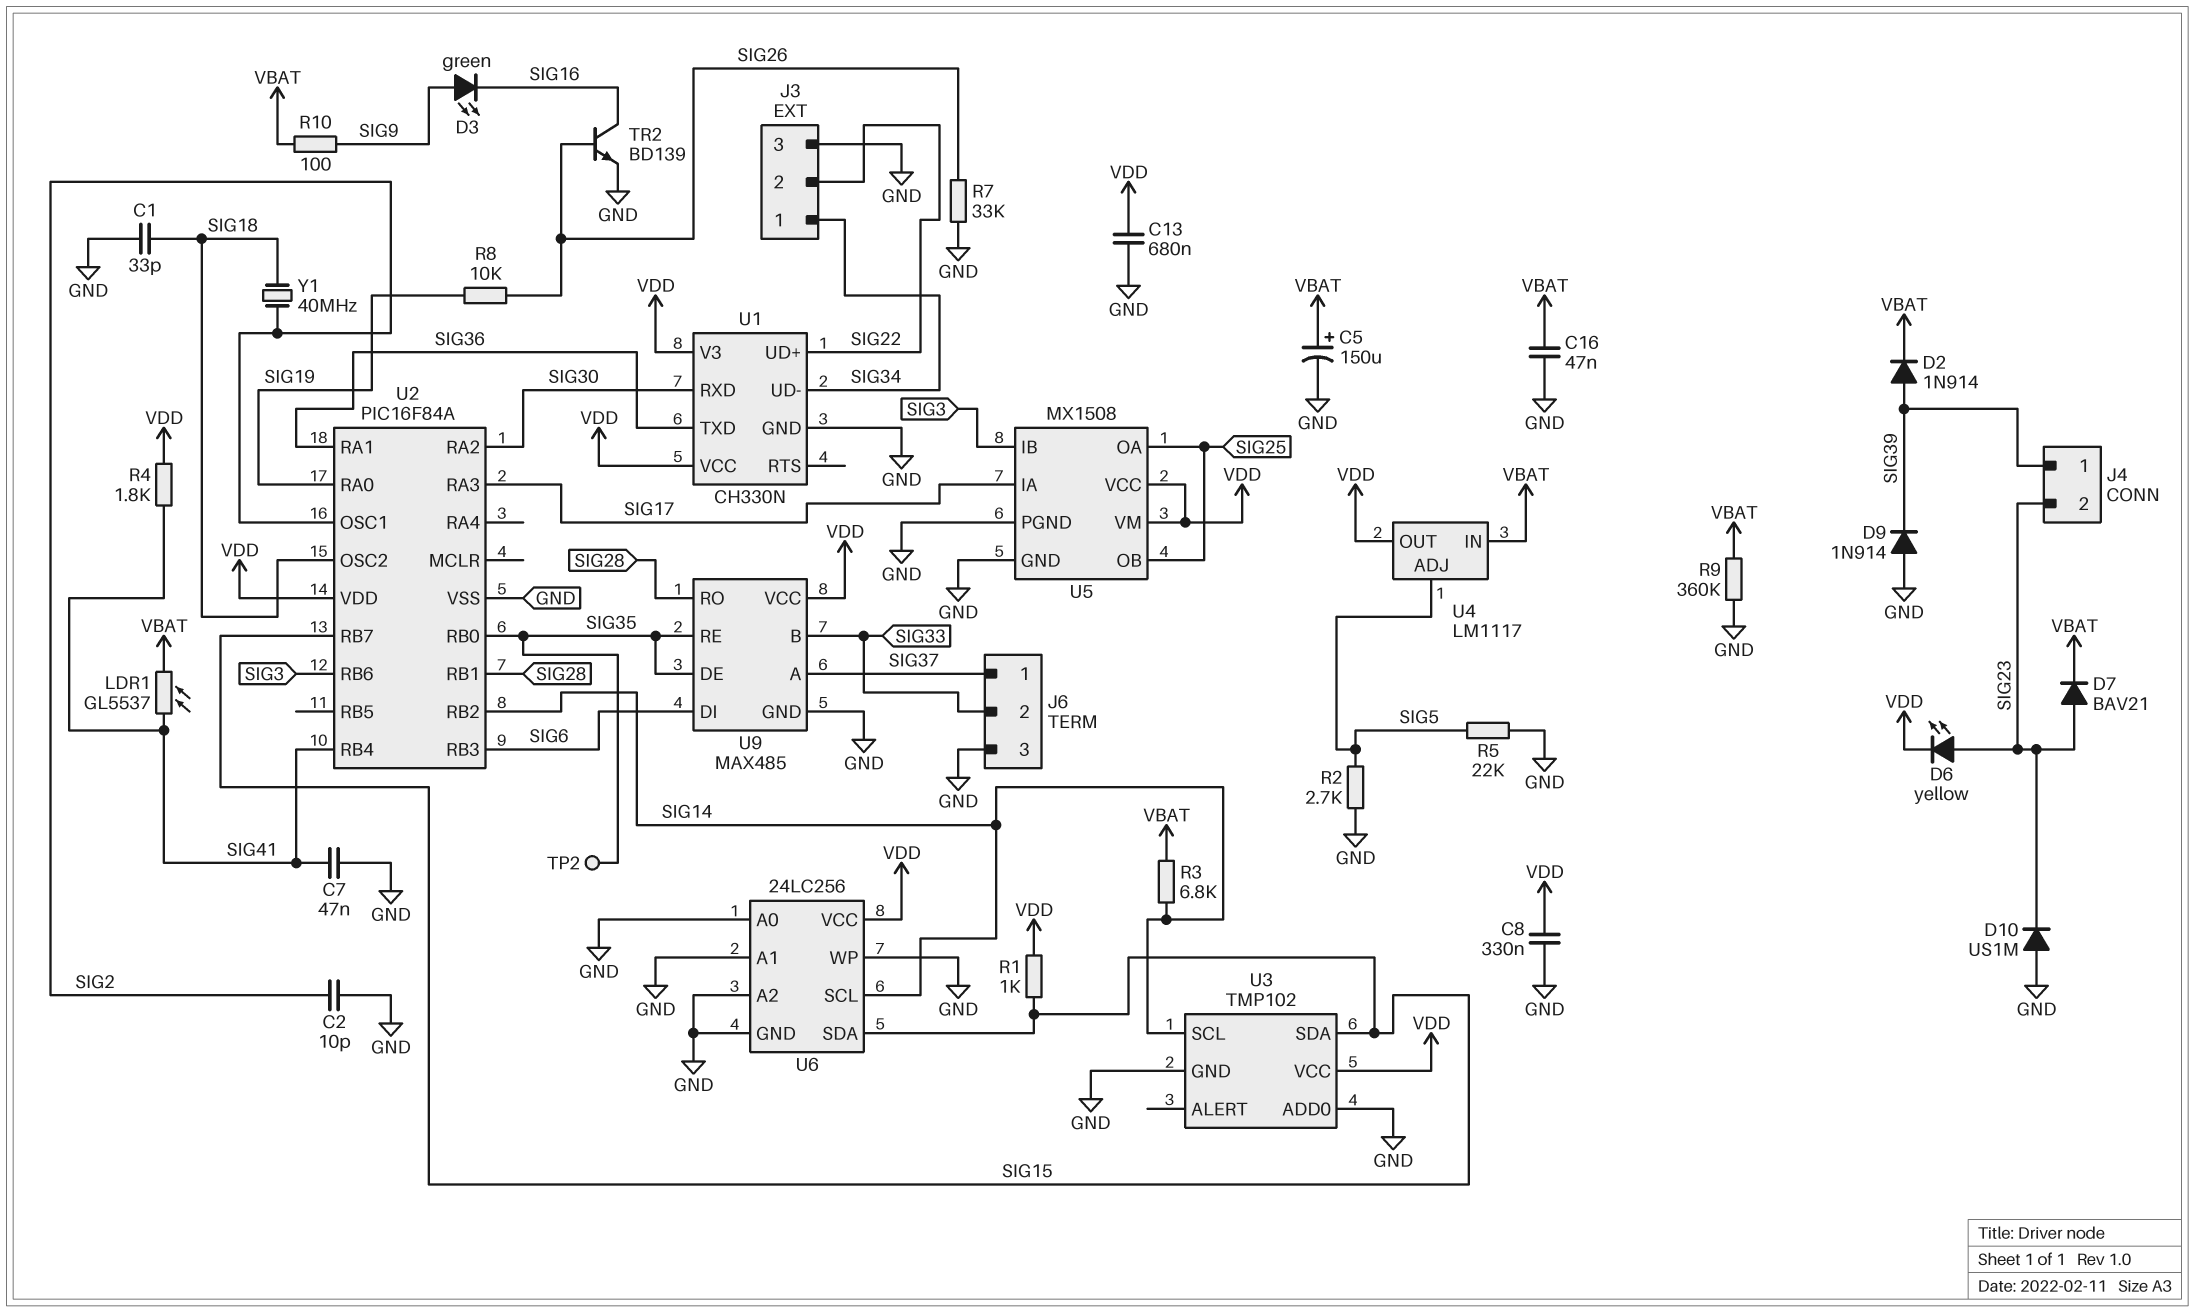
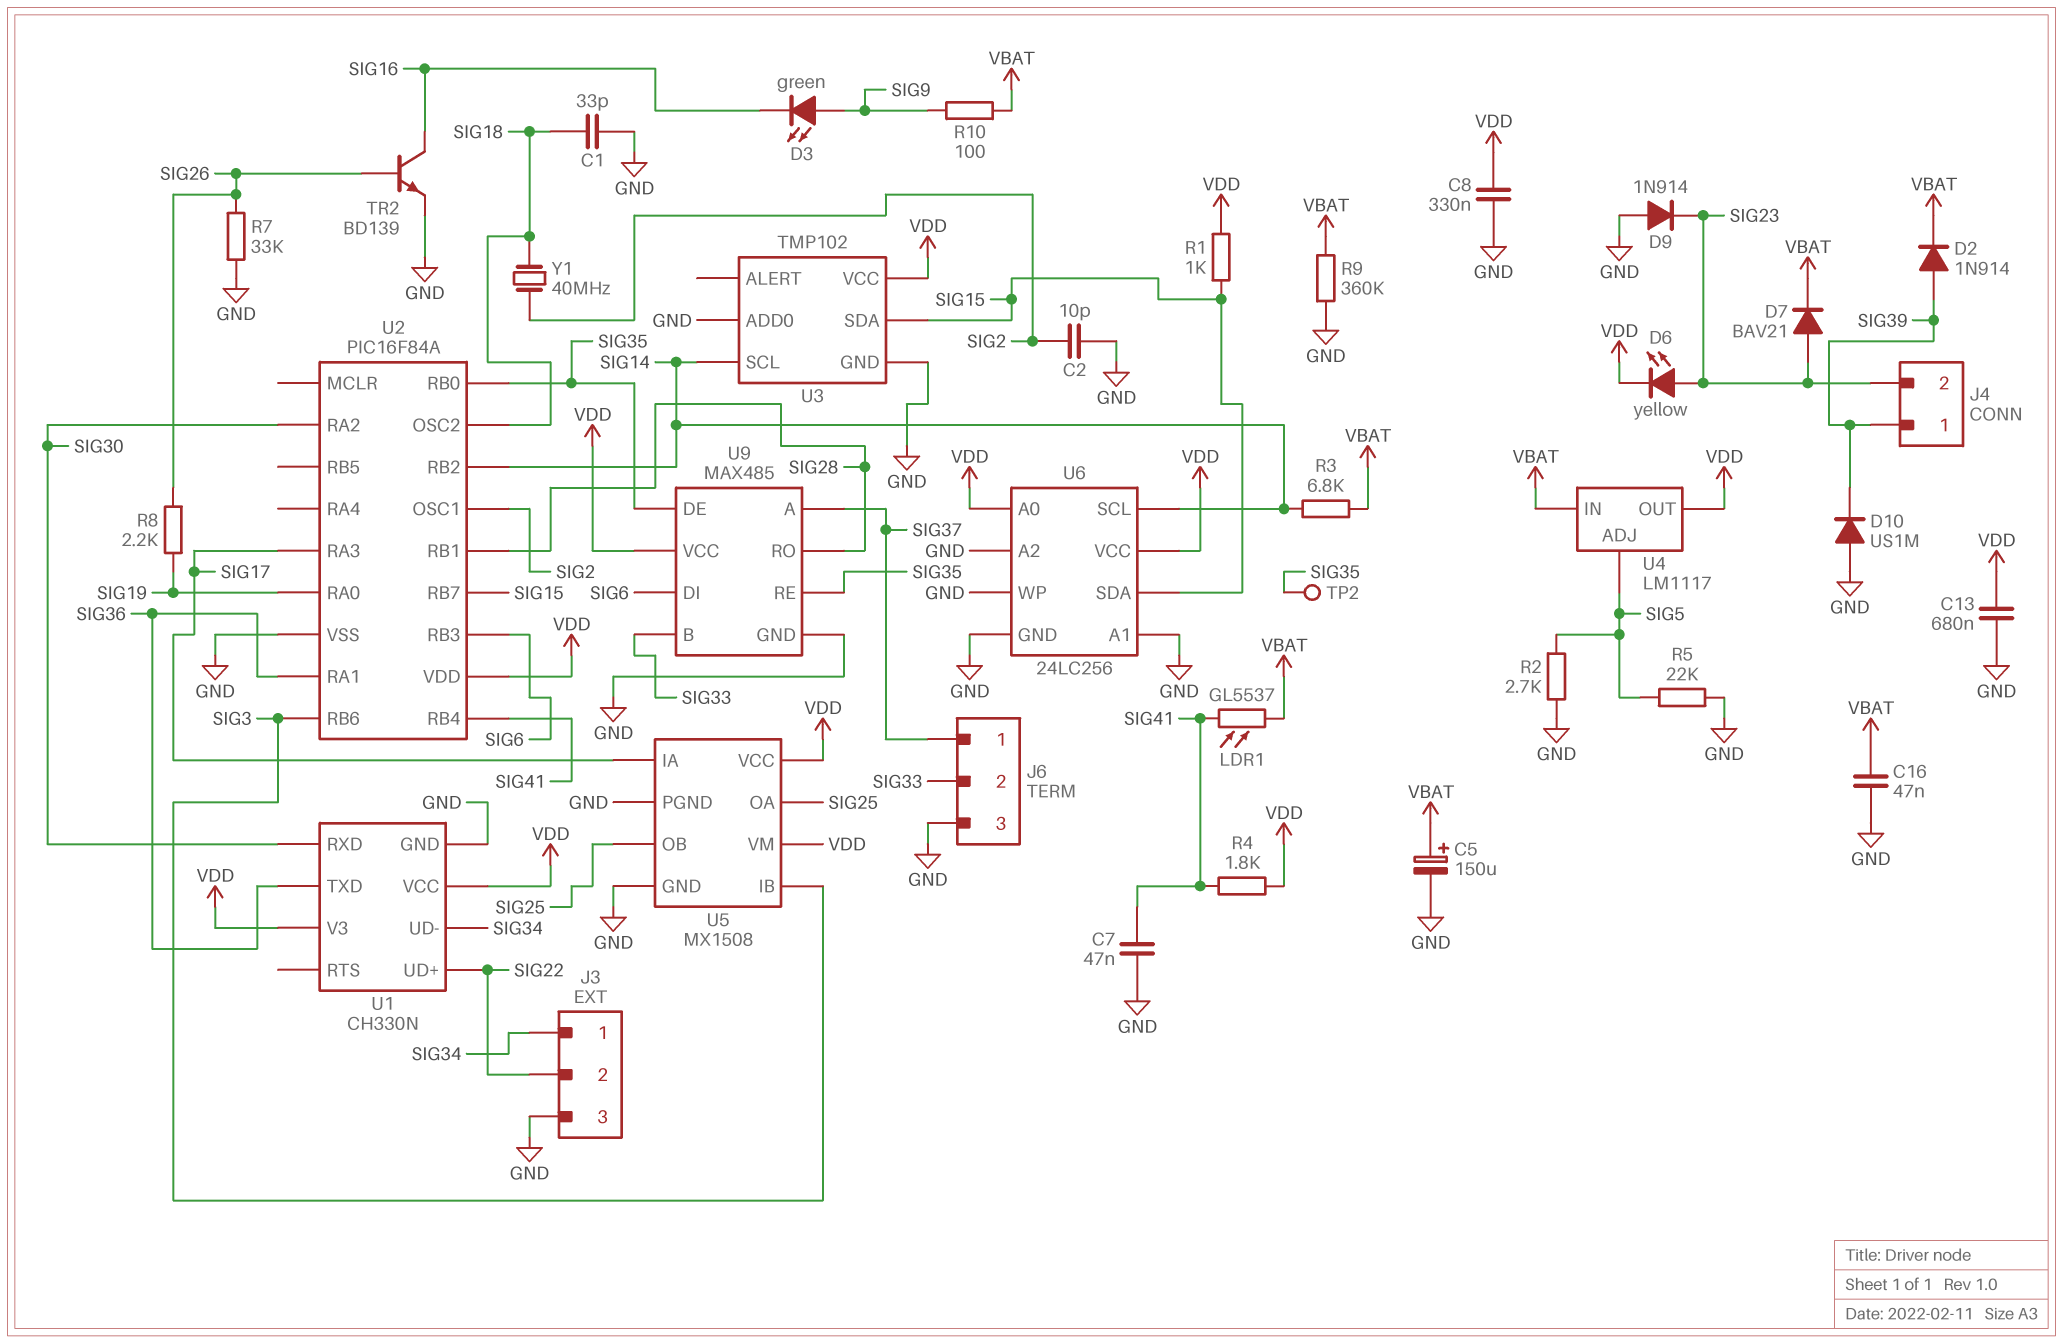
D9: diode 1N914 (A GND, K SIG39) -> diode 1N914 (A GND, K SIG23)
D10: diode US1M (A GND, K SIG23) -> diode US1M (A GND, K SIG39)
R8: 10k (SIG19, SIG26) -> 2.2k (SIG19, SIG26)
U6 pin A0: GND -> VDD

